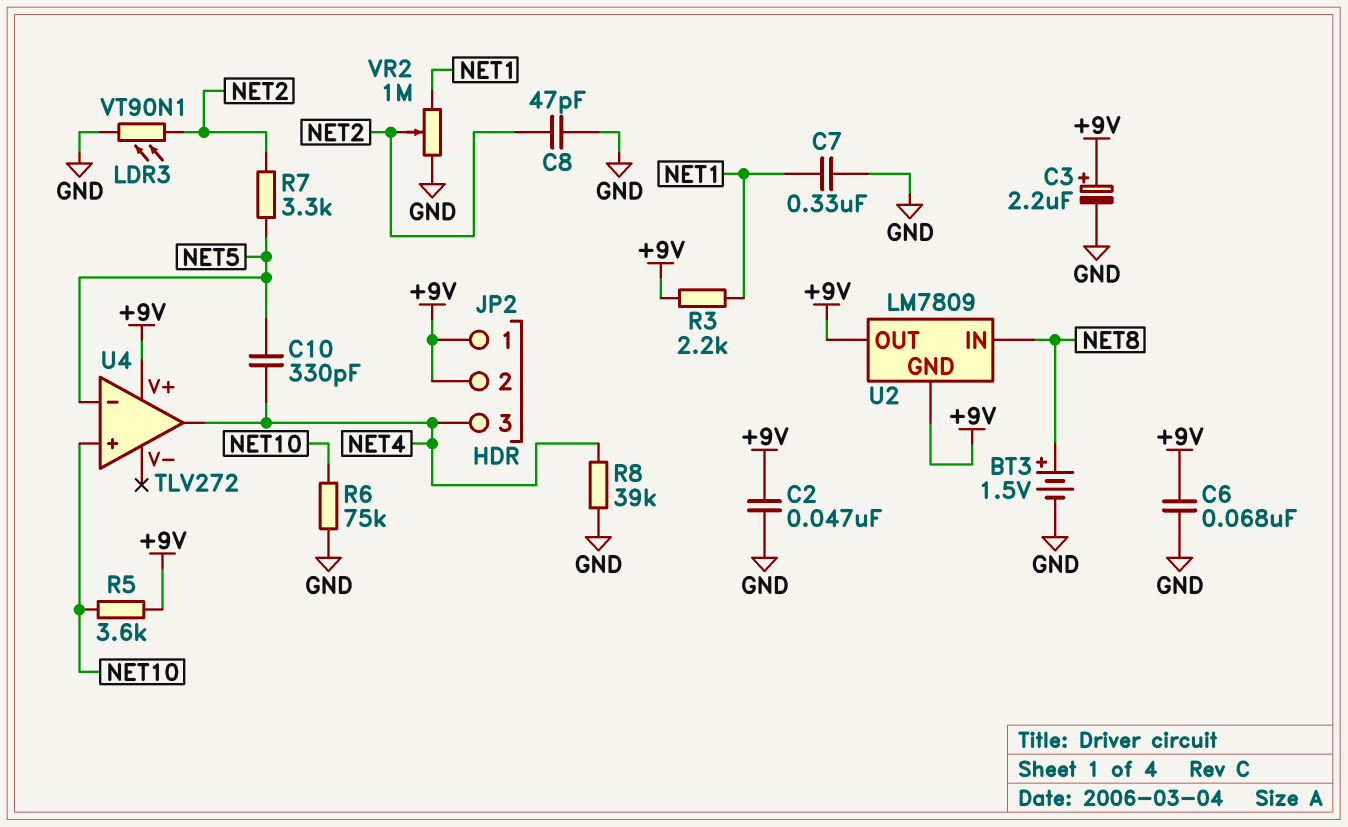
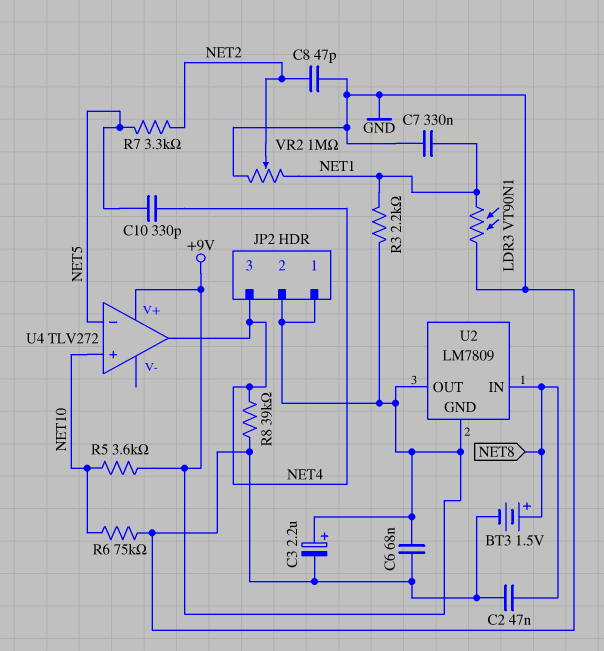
C2: 47nF (+9V, GND) -> 47nF (GND, NET8)
LDR3: VT90N1 (GND, NET2) -> VT90N1 (GND, NET1)

